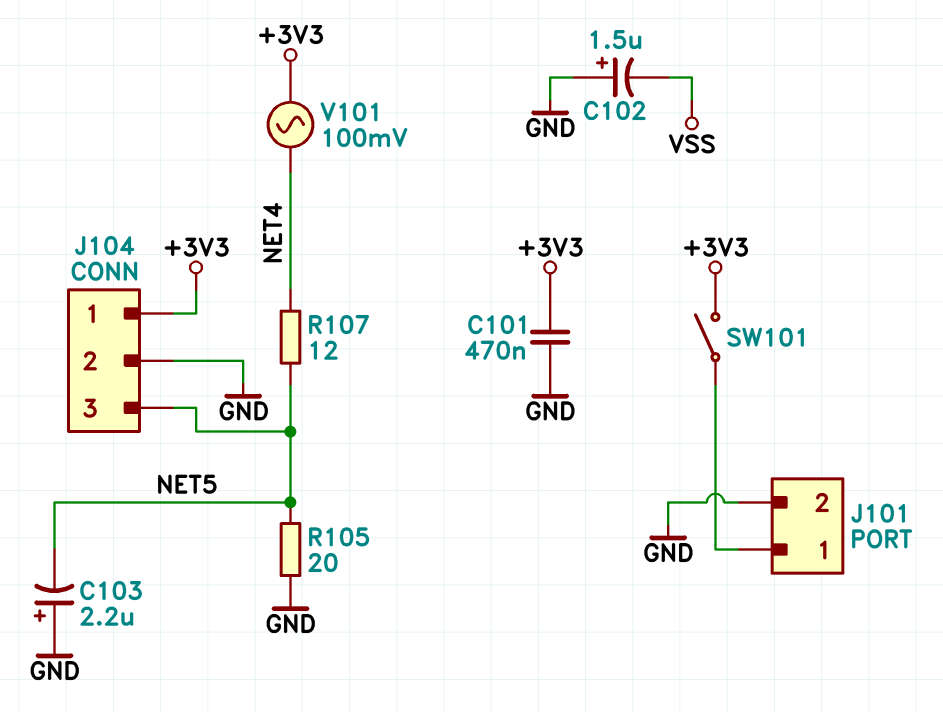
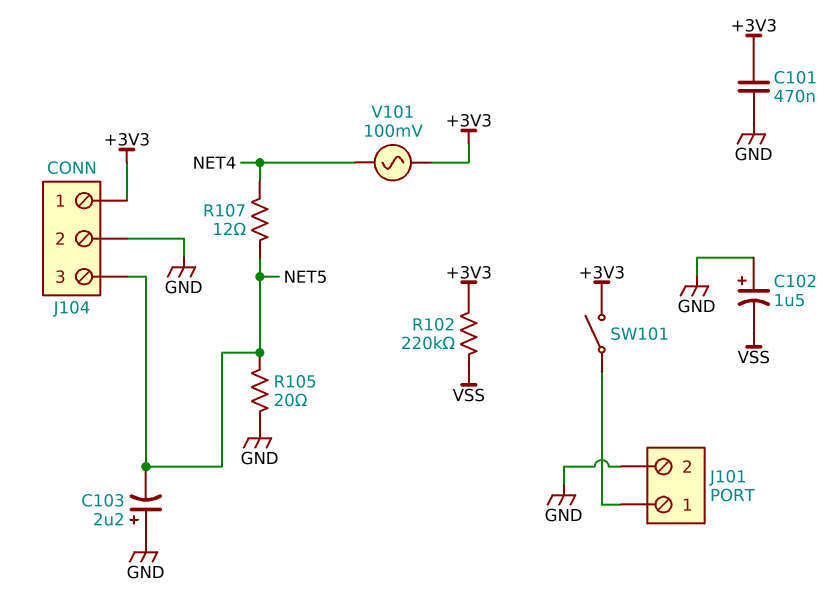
R102: none -> 220k (+3V3, VSS)

